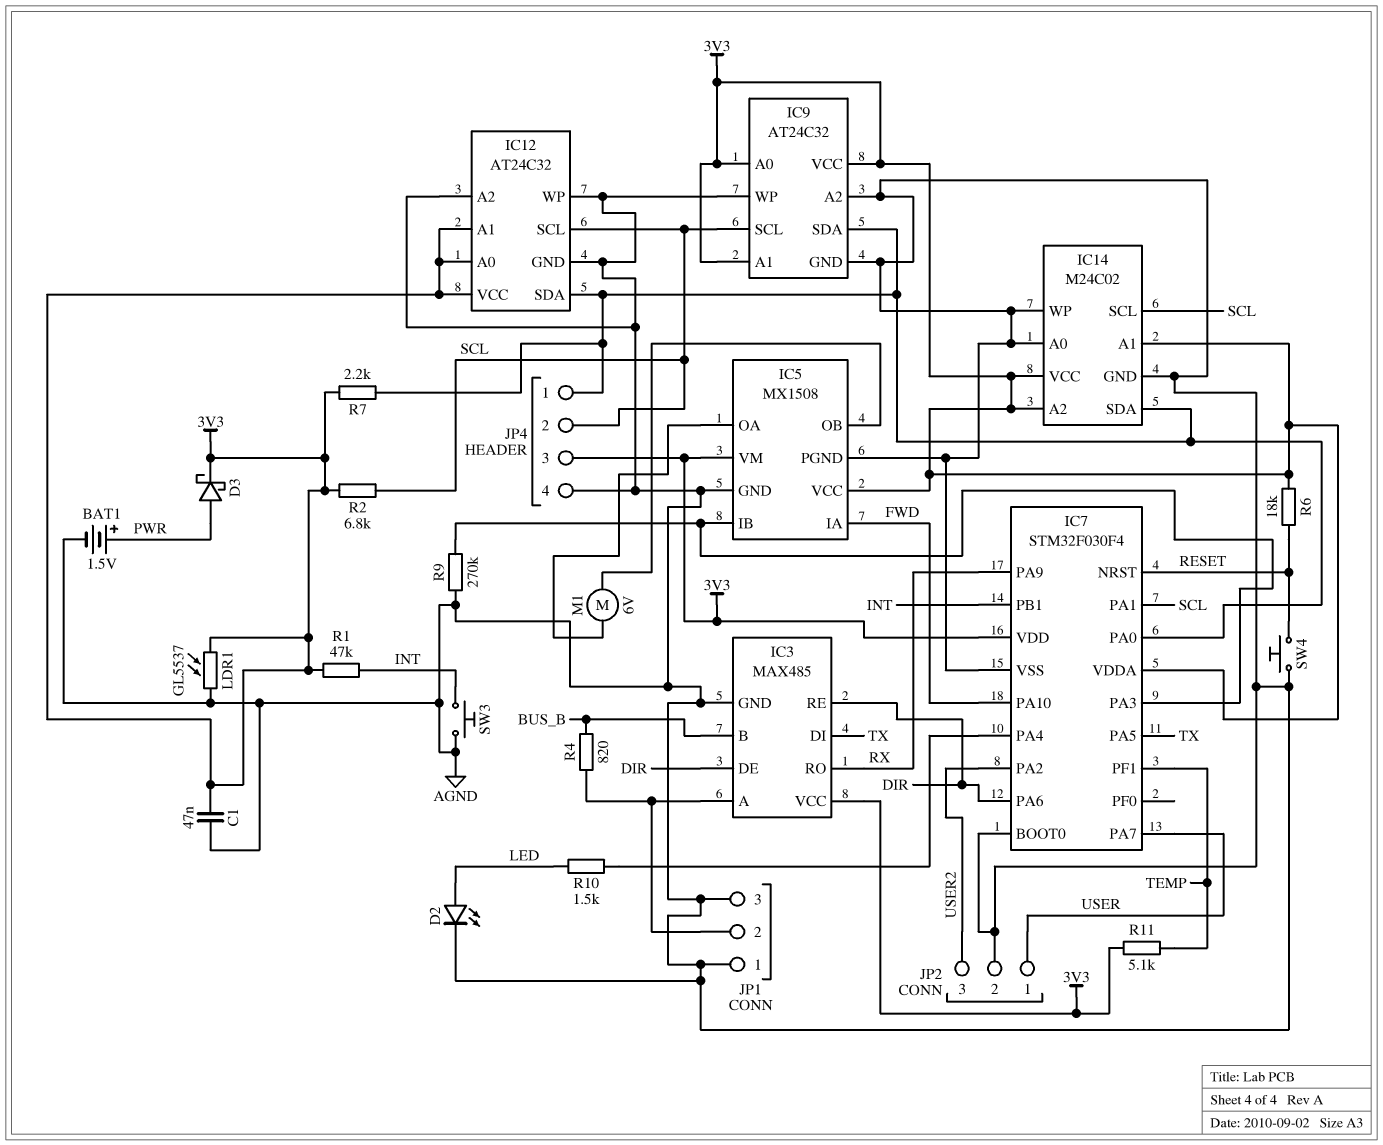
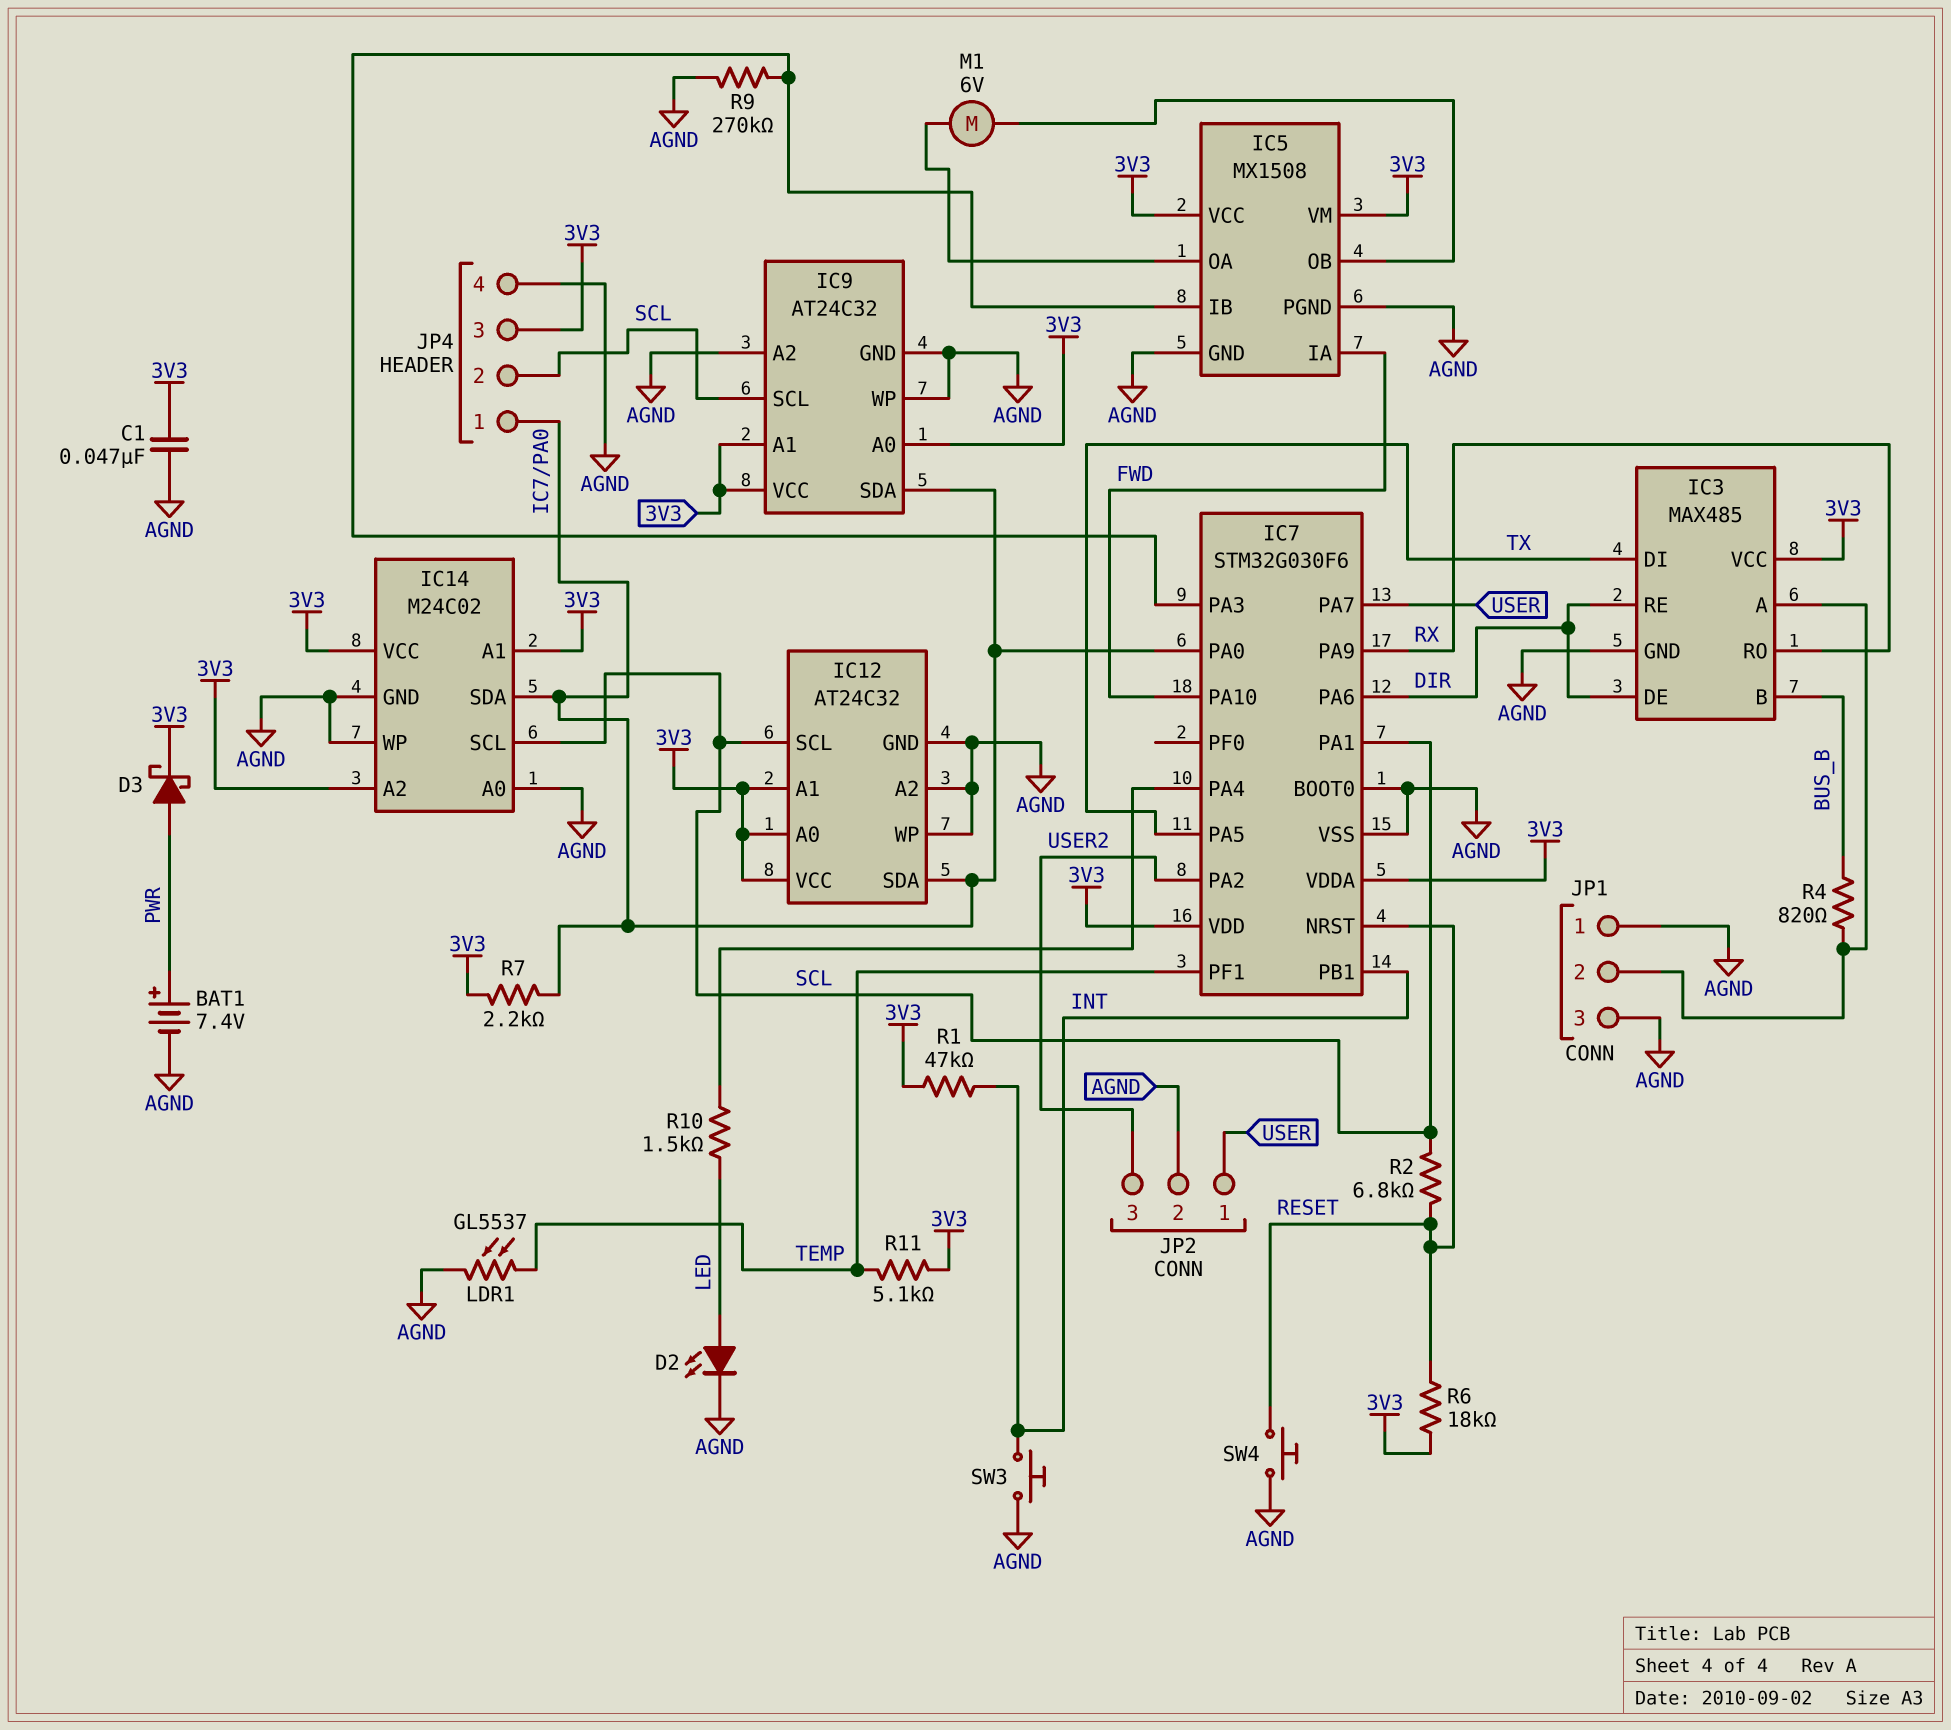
BAT1: 1.5V (plus PWR, minus AGND) -> 7.4V (plus PWR, minus AGND)
IC7: STM32F030F4 -> STM32G030F6
LDR1: GL5537 (3V3, AGND) -> GL5537 (AGND, TEMP)
R2: 6.8k (3V3, SCL) -> 6.8k (RESET, SCL)

